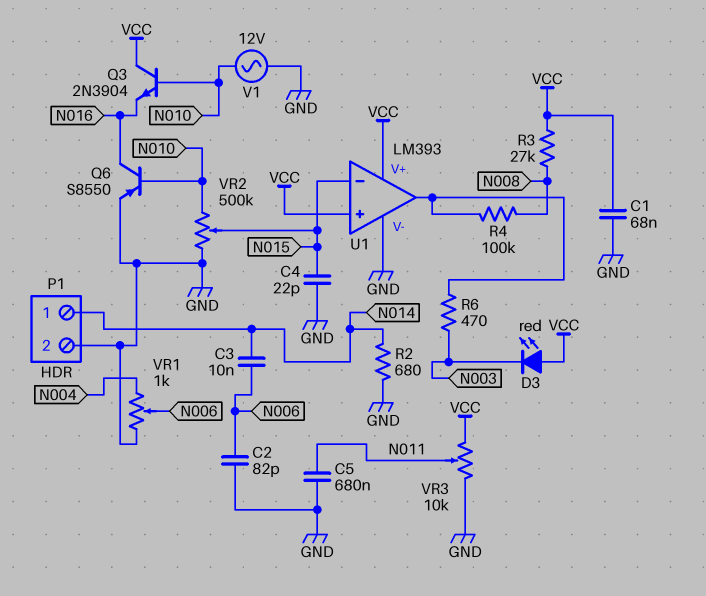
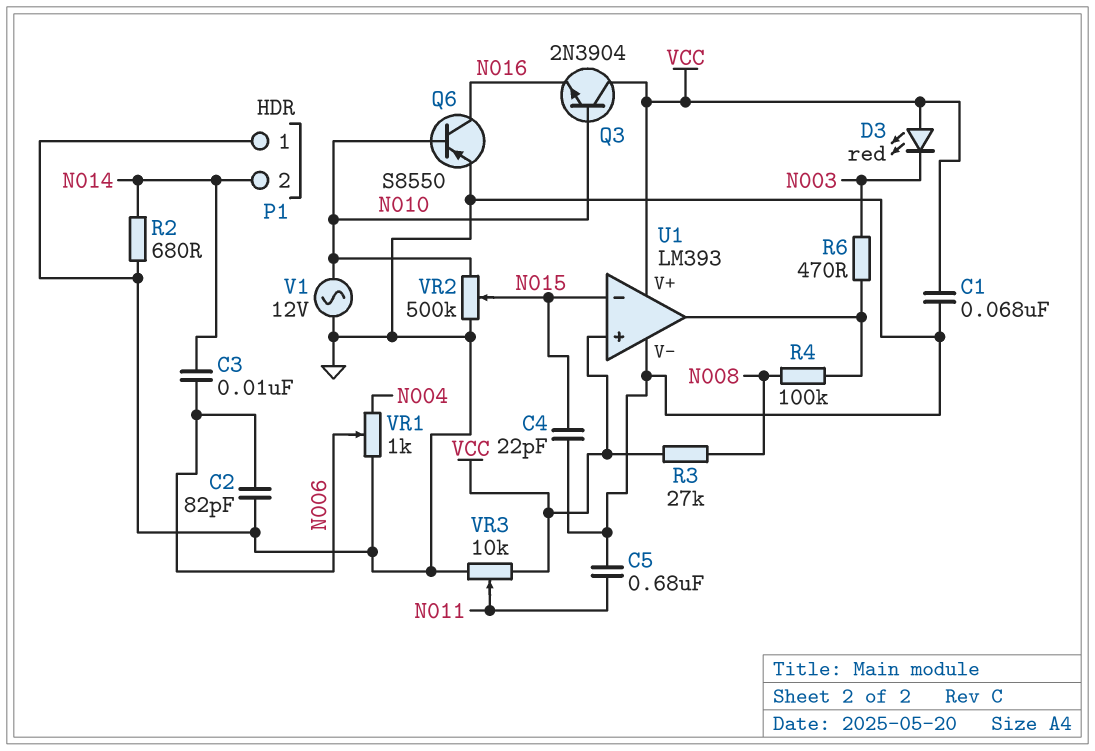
P1 pin 1: N014 -> GND
P1 pin 2: GND -> N014

